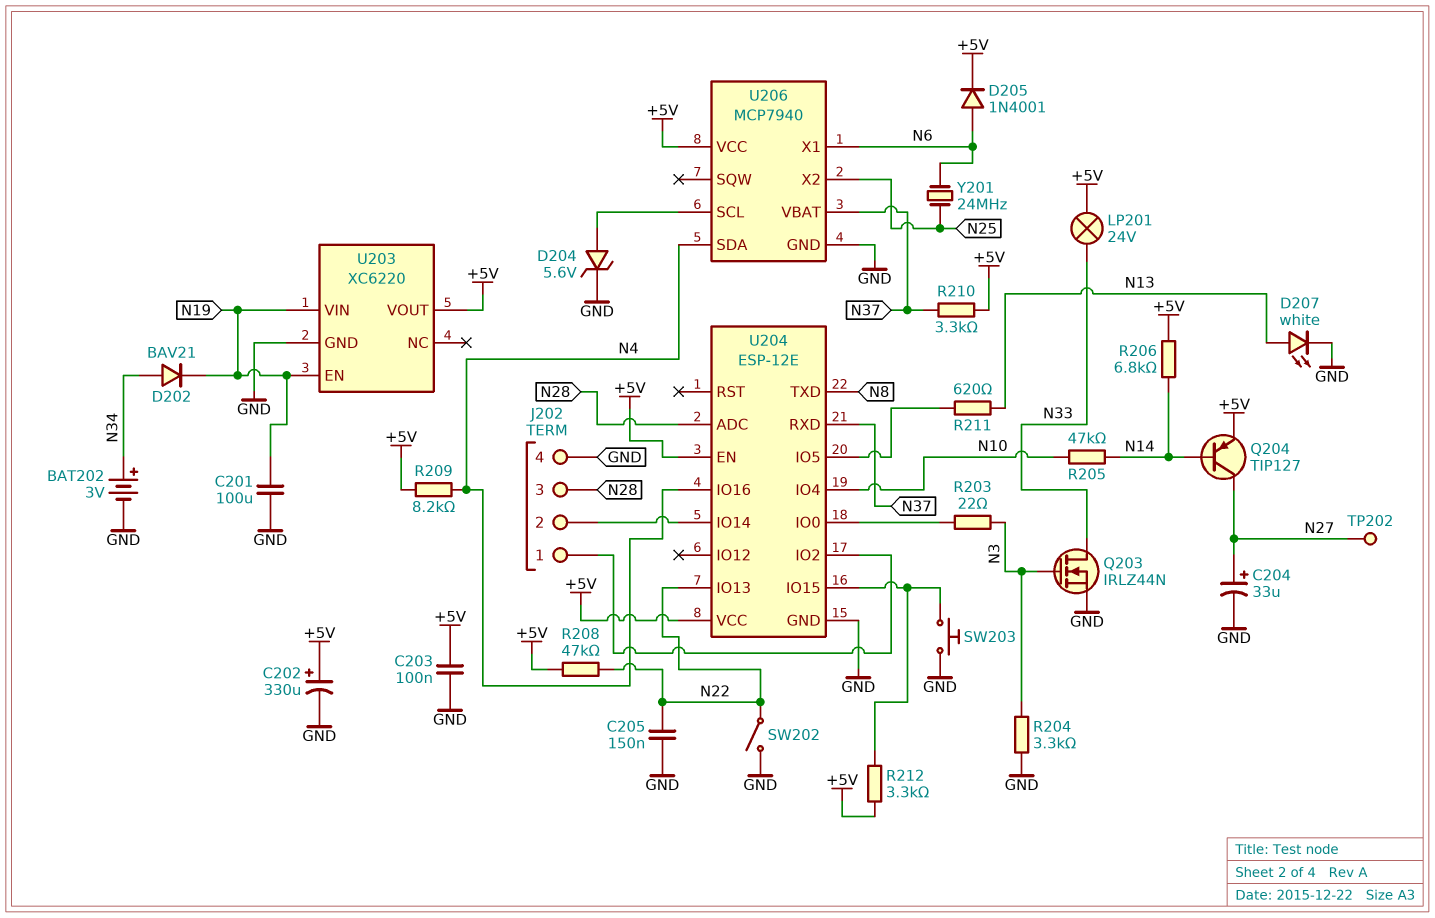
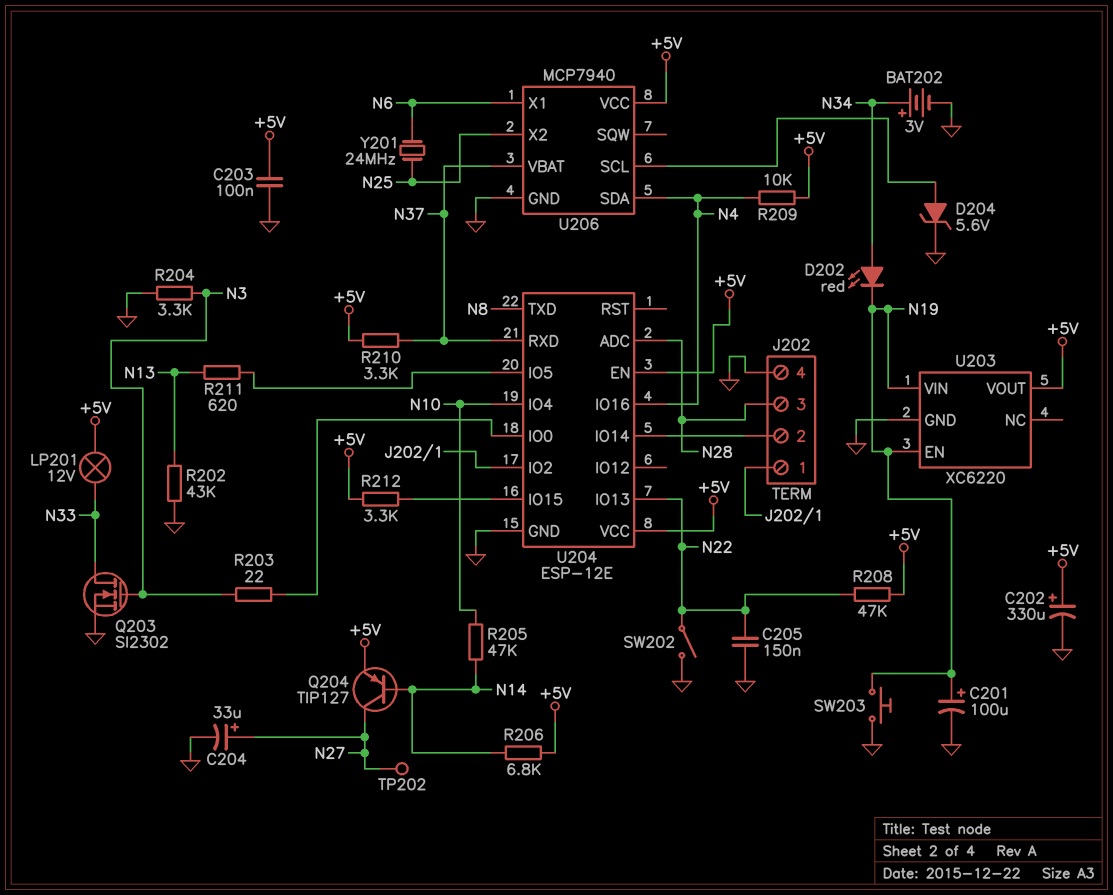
C201: 100uF (GND, N19) -> 100uF (plus N19, minus GND)
D202: diode BAV21 (A N34, K N19) -> LED red (A N34, K N19)
D205: diode 1N4001 (A N6, K +5V) -> none
D207: LED white (A N13, K GND) -> none
LP201: lamp 24V (+5V, N33) -> lamp 12V (+5V, N33)
Q203: NMOS IRLZ44N (G N3, D N33, S GND) -> NMOS SI2302 (G N3, D N33, S GND)
R202: none -> 43k (GND, N13)
R209: 8.2k (+5V, N4) -> 10k (+5V, N4)
SW203: button (GND, U204/IO15) -> button (GND, N19)

